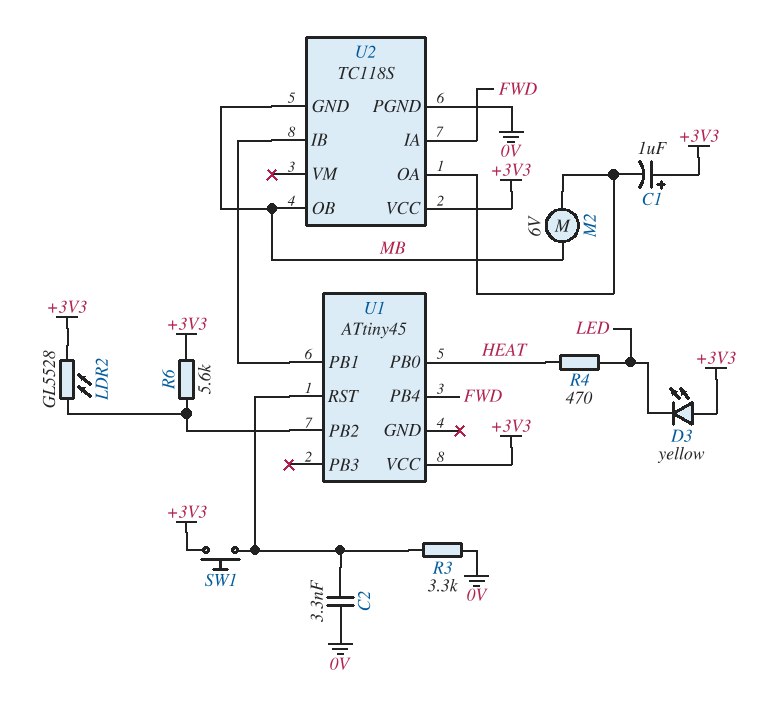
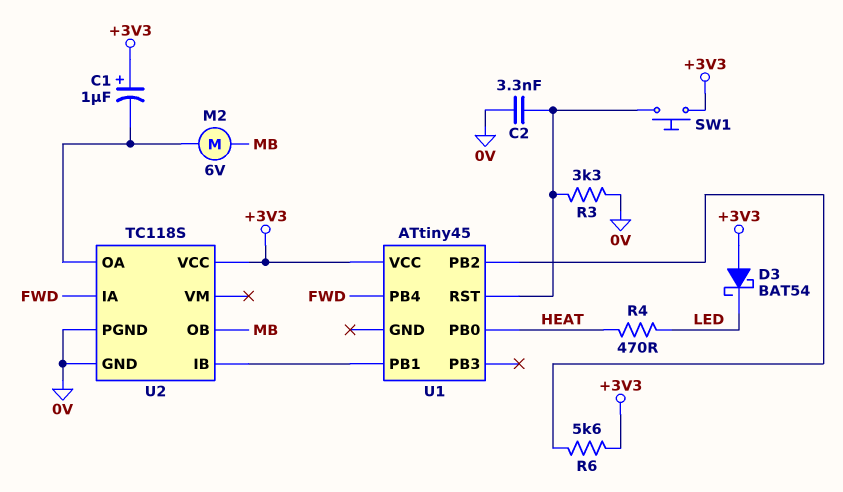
D3: LED yellow (A +3V3, K LED) -> schottky BAT54 (A +3V3, K LED)
LDR2: GL5528 (+3V3, U1/PB2) -> none
U2 pin GND: MB -> 0V

